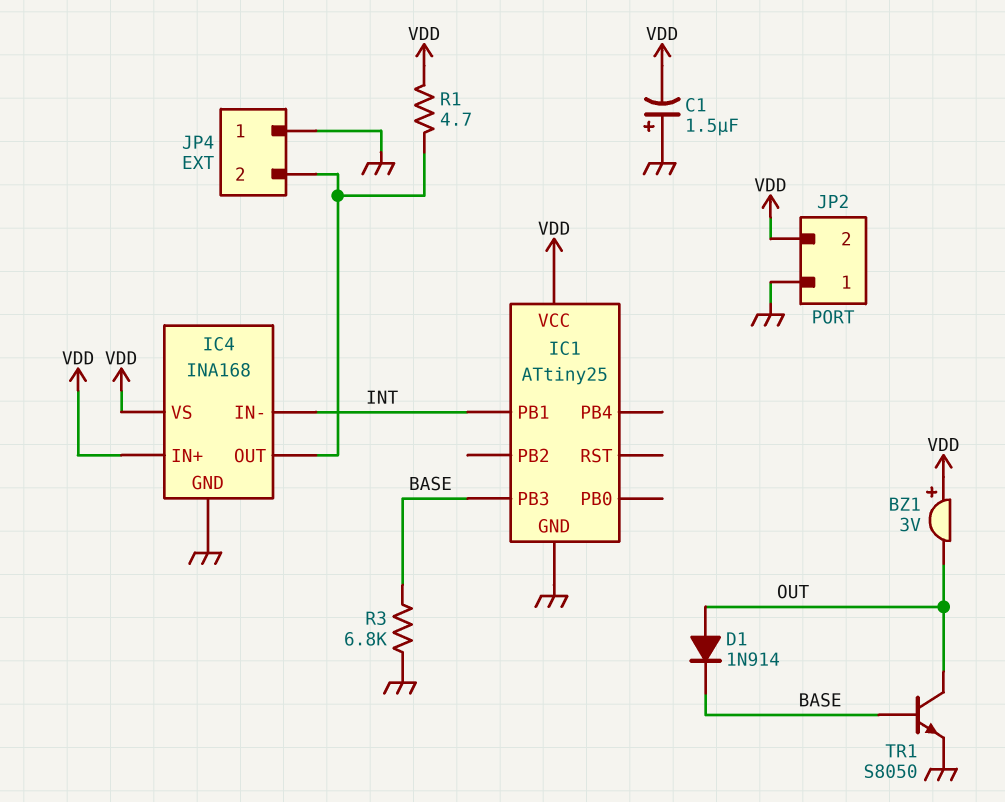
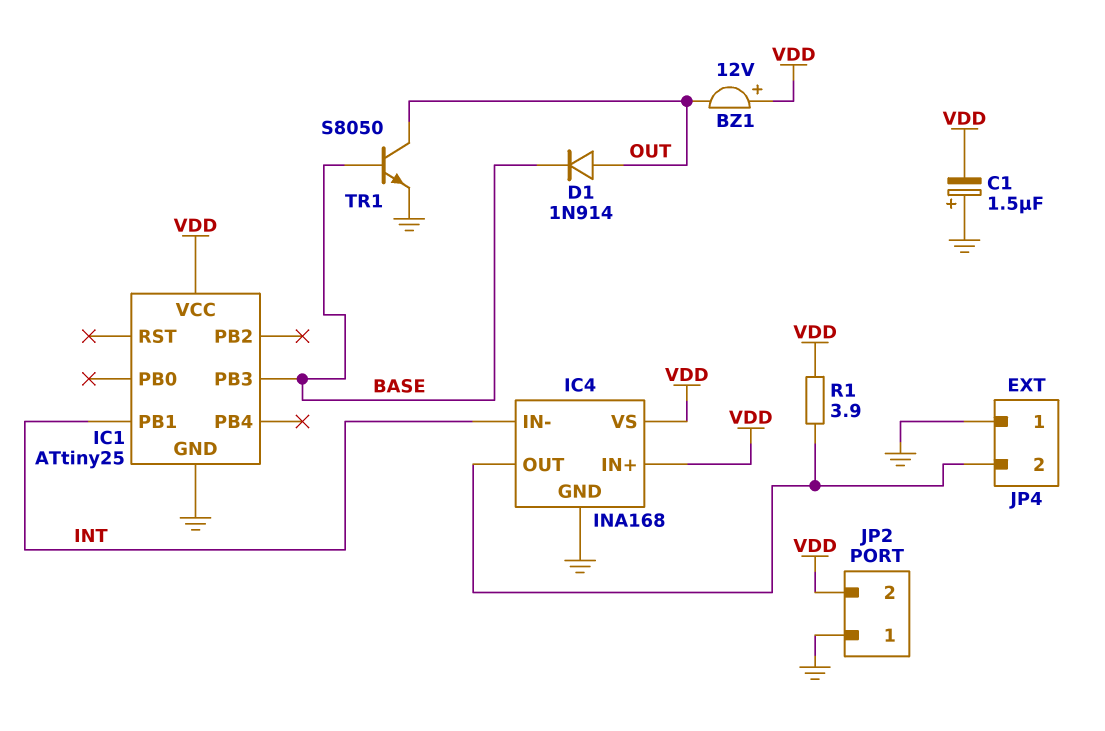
BZ1: buzzer 3V (plus VDD, minus OUT) -> buzzer 12V (plus VDD, minus OUT)
R1: 4.7 (IC4/OUT, VDD) -> 3.9 (IC4/OUT, VDD)
R3: 6.8k (BASE, GND) -> none

